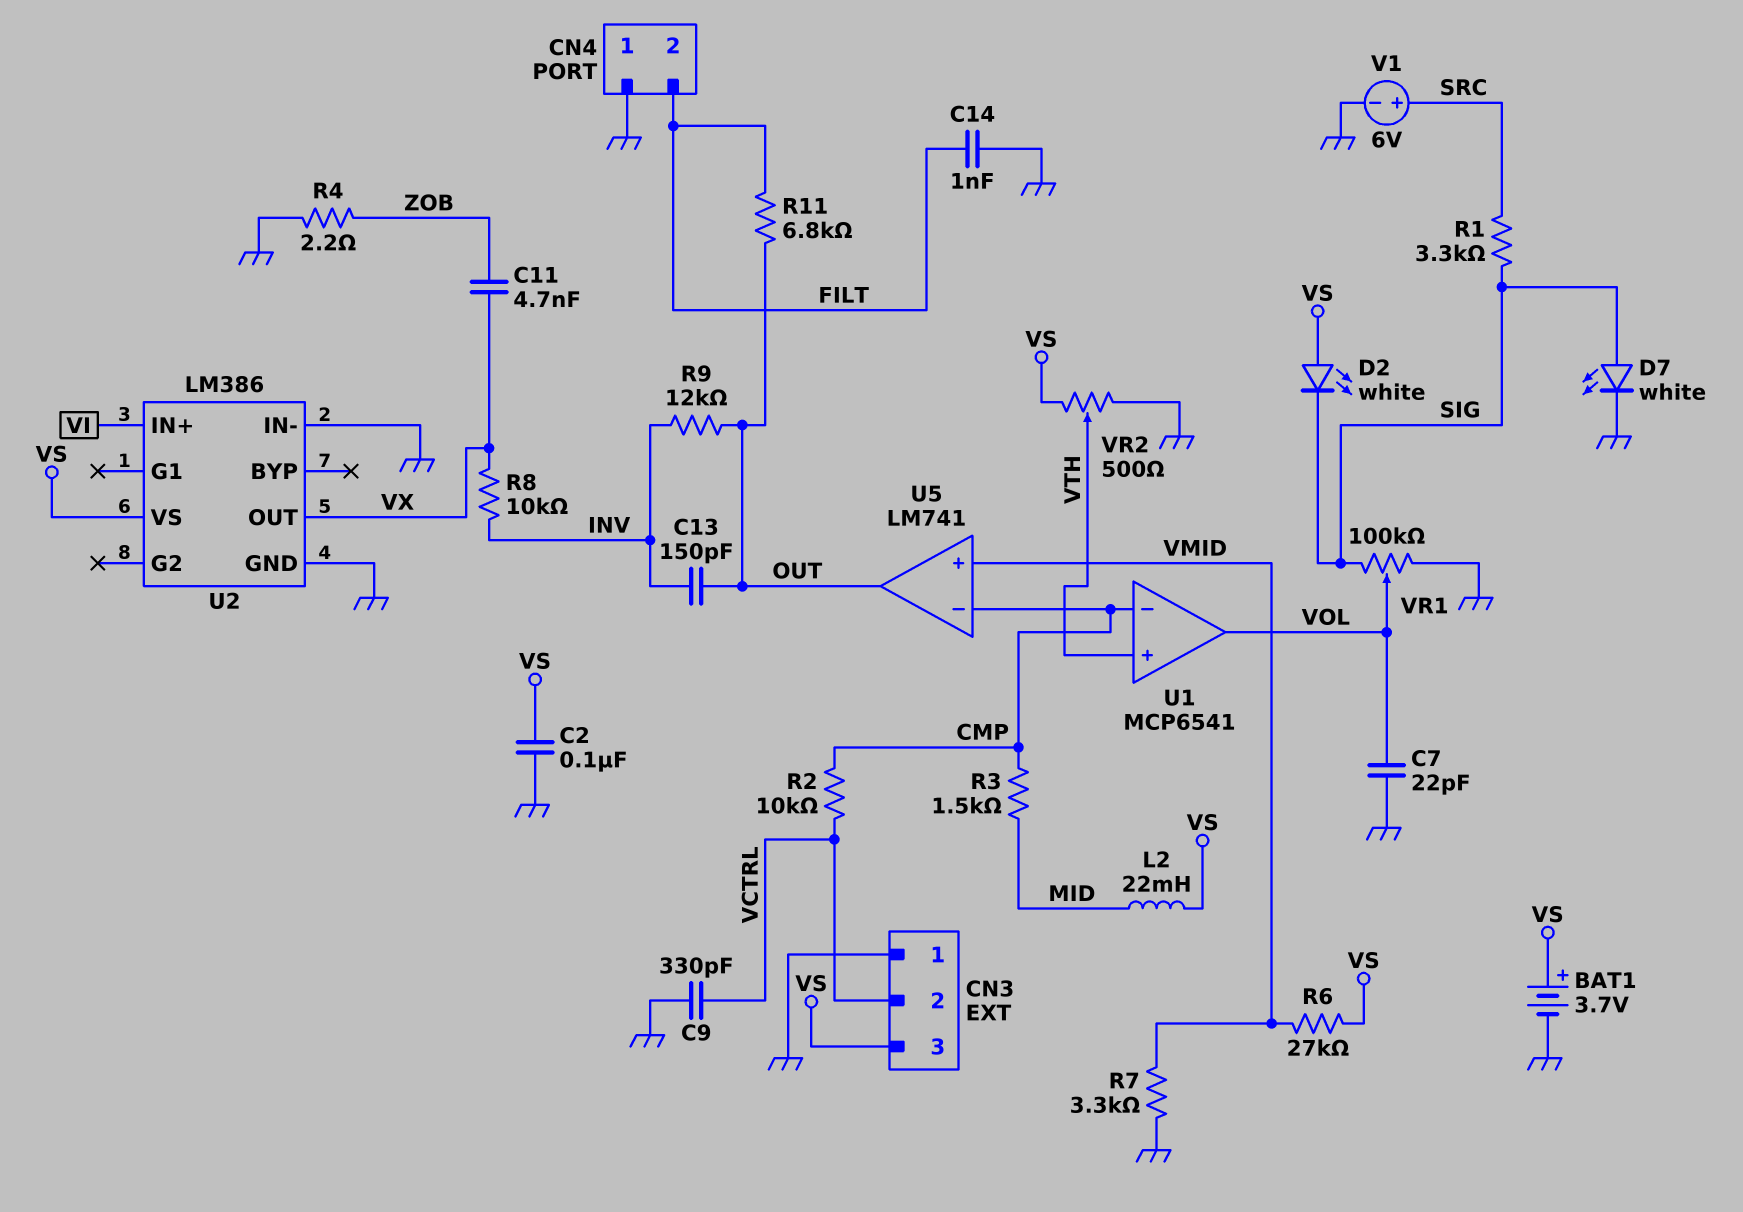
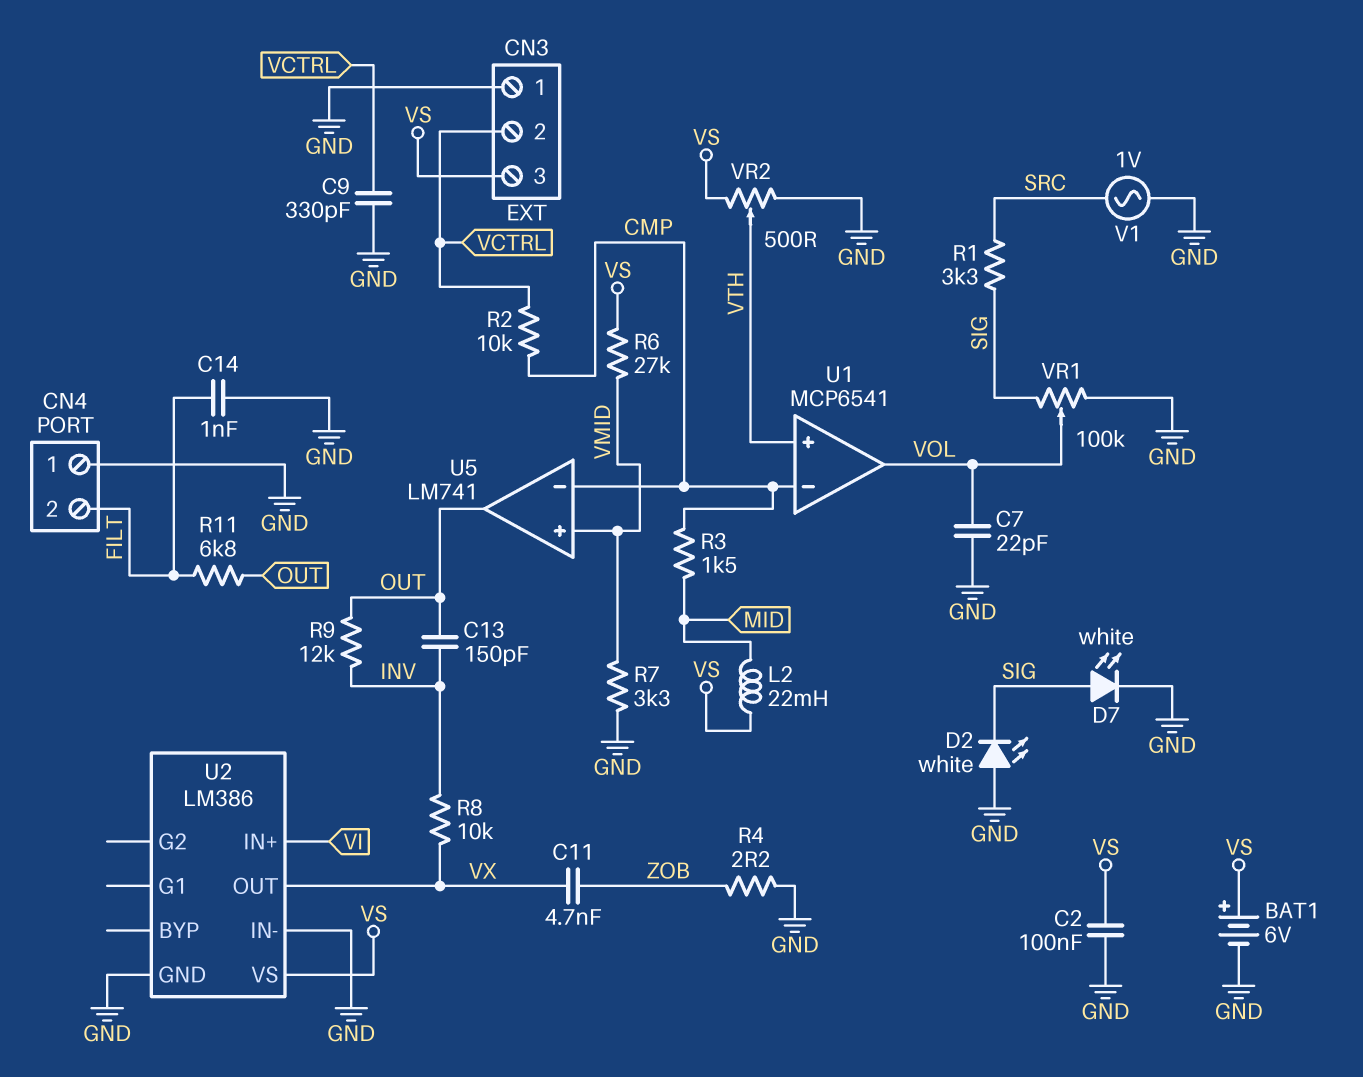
BAT1: 3.7V (plus VS, minus GND) -> 6V (plus VS, minus GND)
D2: LED white (A VS, K SIG) -> LED white (A GND, K SIG)
V1: 6V (plus SRC, minus GND) -> AC 1V (GND, SRC)

